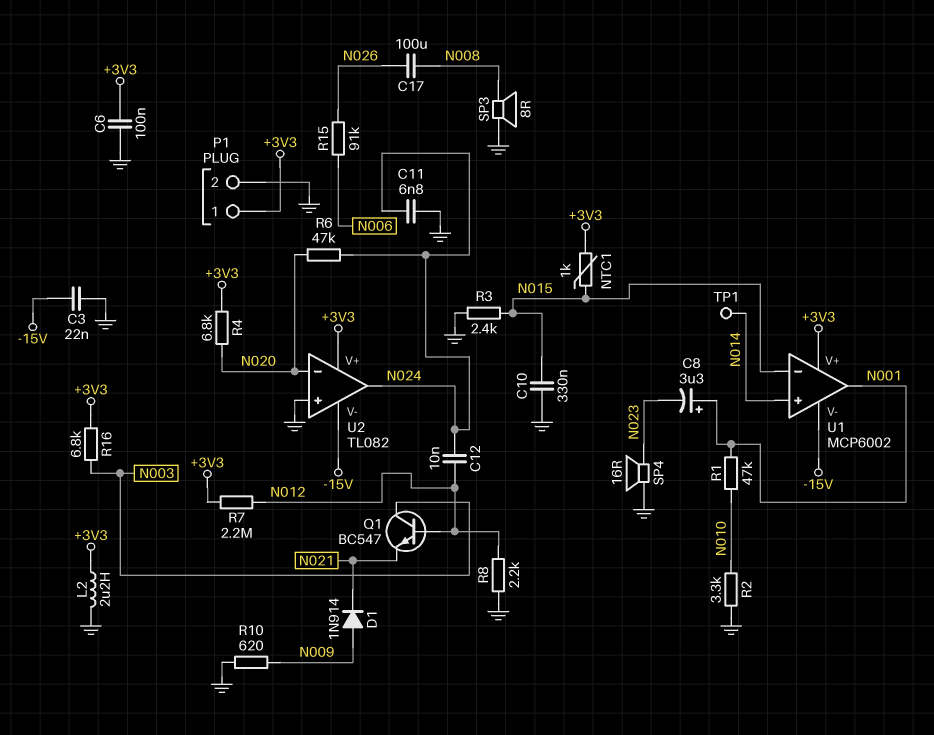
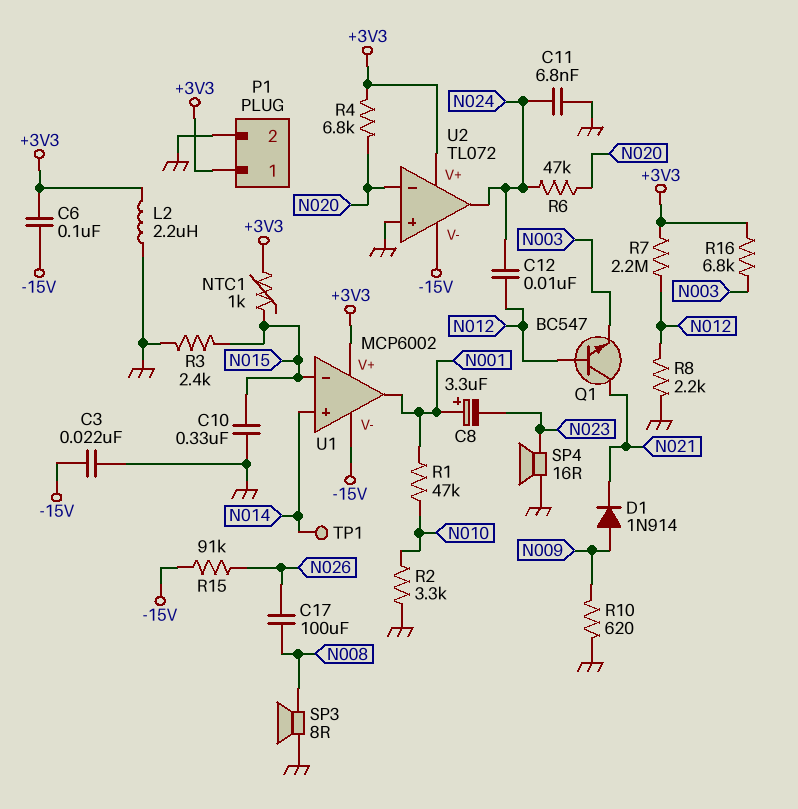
C6: 100nF (+3V3, GND) -> 100nF (+3V3, -15V)
Q1: NPN BC547 (B N012, C N003, E N021) -> NPN BC547 (B N012, C N021, E N003)
R15: 91k (N006, N026) -> 91k (-15V, N026)
U2: TL082 -> TL072

